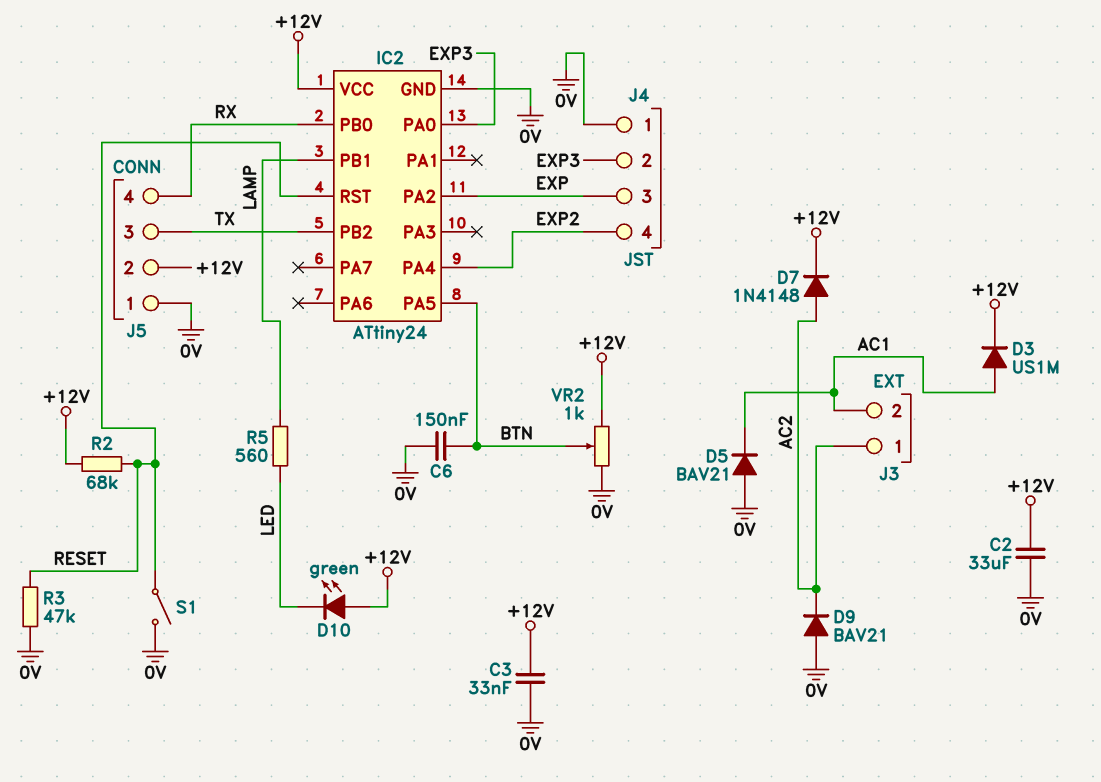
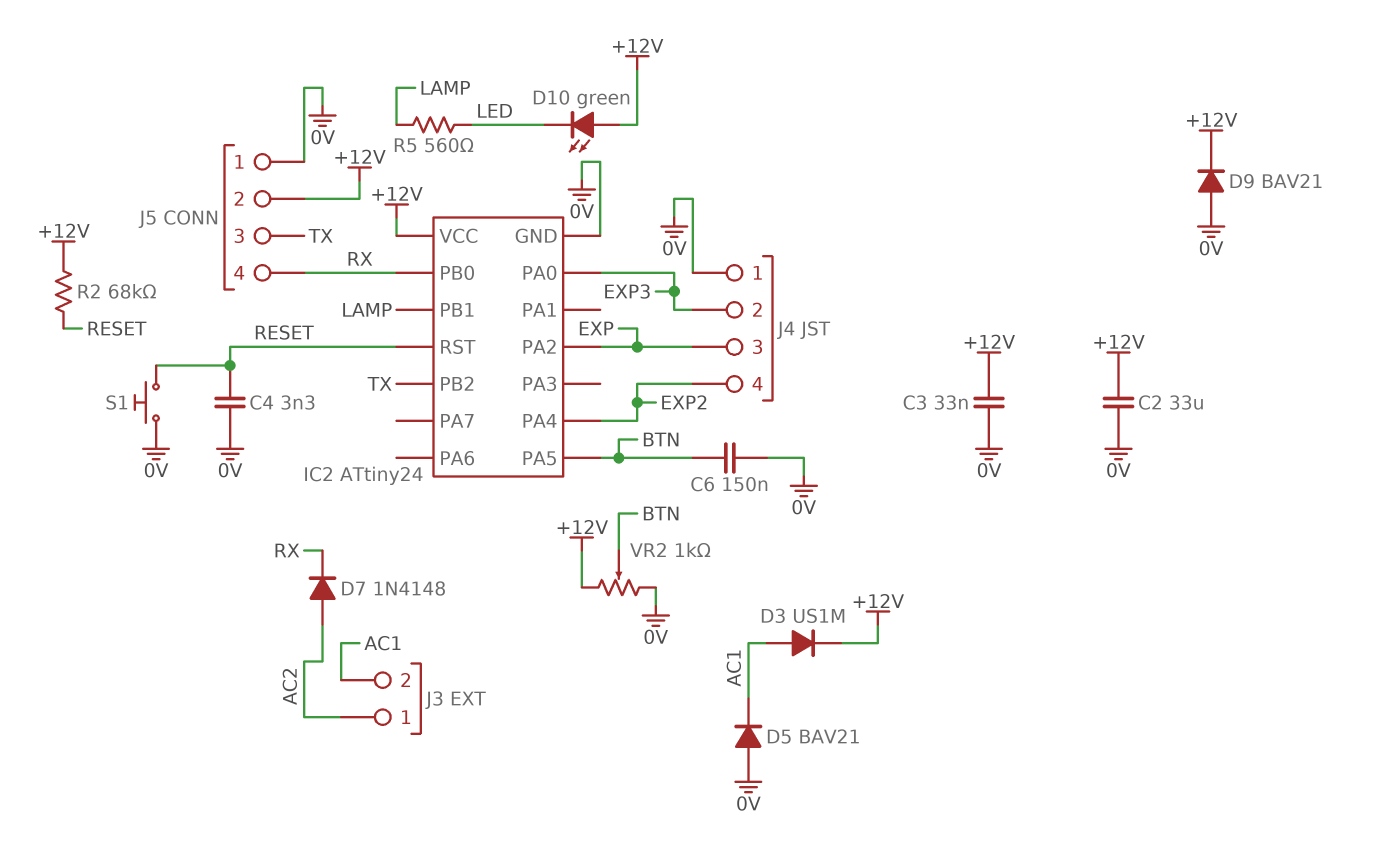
C4: none -> 3.3nF (0V, RESET)
D7: diode 1N4148 (A AC2, K +12V) -> diode 1N4148 (A AC2, K RX)
D9: diode BAV21 (A 0V, K AC2) -> diode BAV21 (A 0V, K +12V)
R3: 47k (0V, RESET) -> none
S1: switch (0V, RESET) -> button (0V, RESET)

